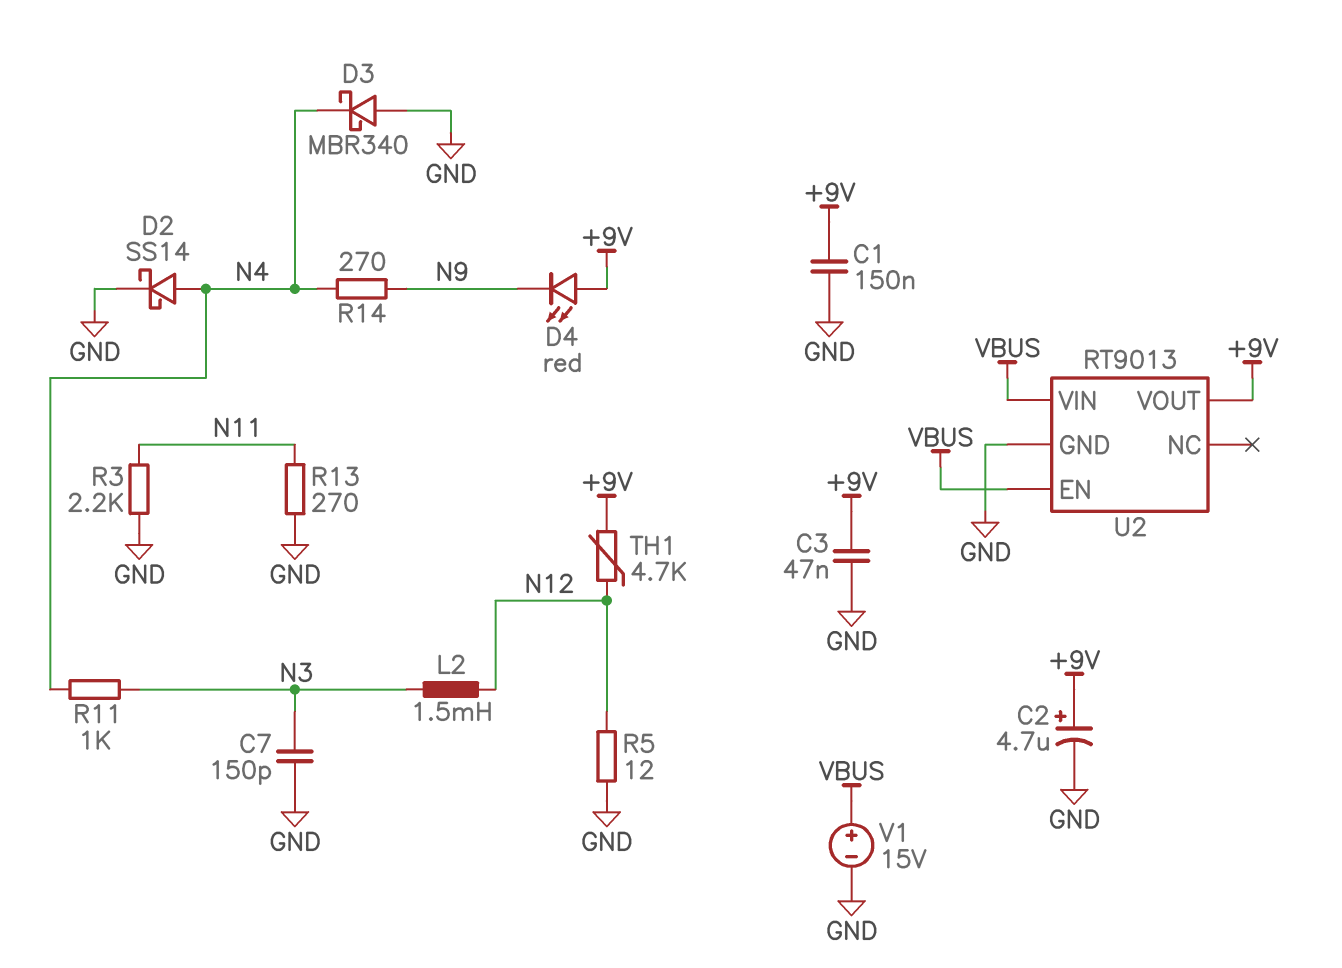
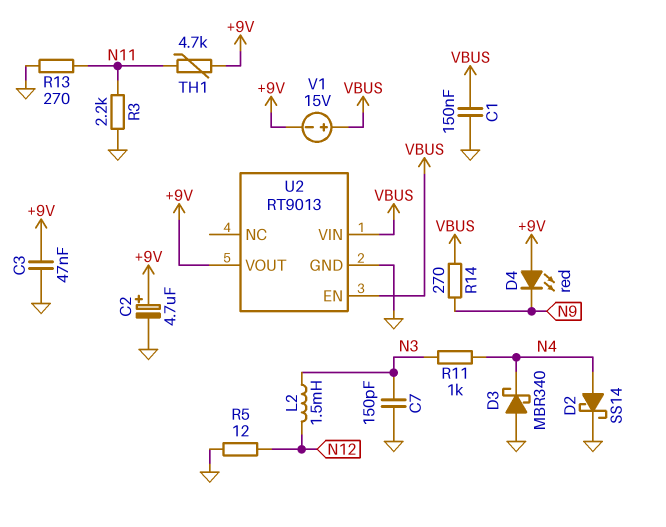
C1: 150nF (+9V, GND) -> 150nF (GND, VBUS)
R14: 270 (N4, N9) -> 270 (N9, VBUS)
TH1: 4.7k (+9V, N12) -> 4.7k (+9V, N11)
V1: 15V (plus VBUS, minus GND) -> 15V (plus VBUS, minus +9V)

